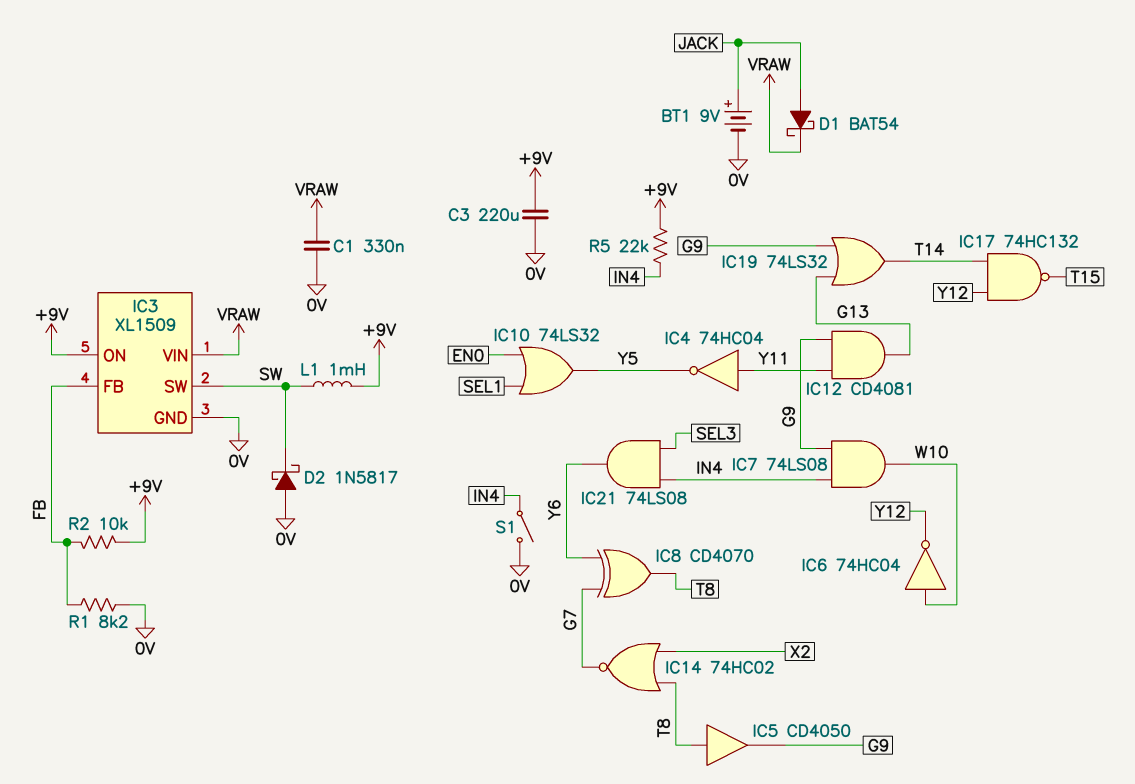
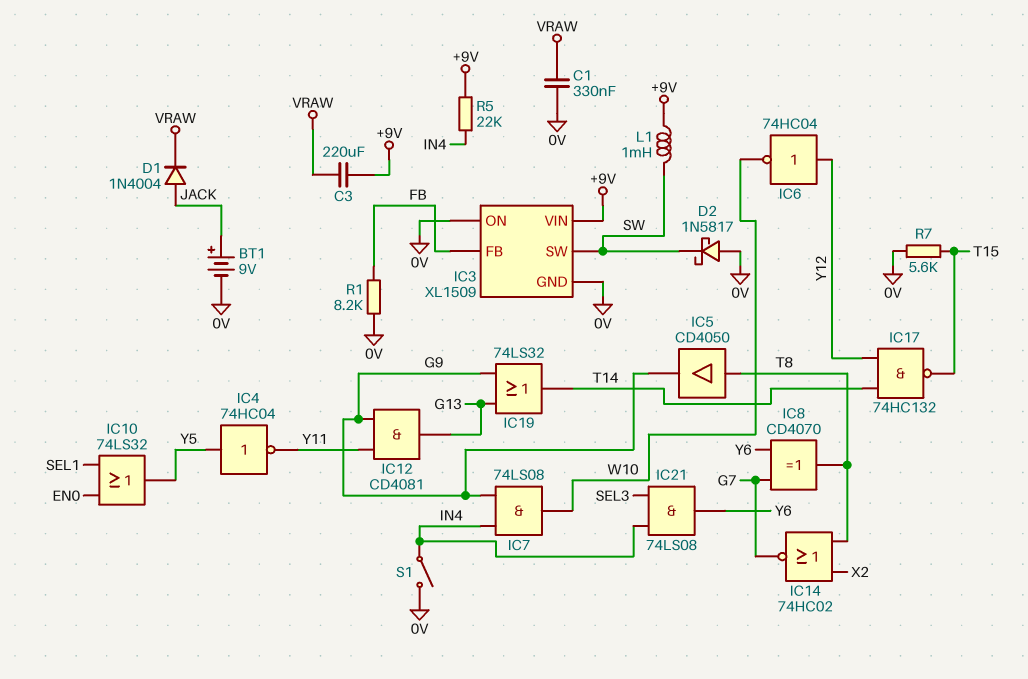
C3: 220uF (+9V, 0V) -> 220uF (+9V, VRAW)
D1: schottky BAT54 (A JACK, K VRAW) -> diode 1N4004 (A JACK, K VRAW)
IC3 pin ON: +9V -> 0V
IC3 pin VIN: VRAW -> +9V
IC4: NOT 74HC04 (in Y11, out Y5) -> NOT 74HC04 (in Y5, out Y11)
IC6: NOT 74HC04 (in W10, out Y12) -> NOT 74HC04 (in Y12, out W10)
R2: 10k (+9V, FB) -> none
R7: none -> 5.6k (0V, T15)

